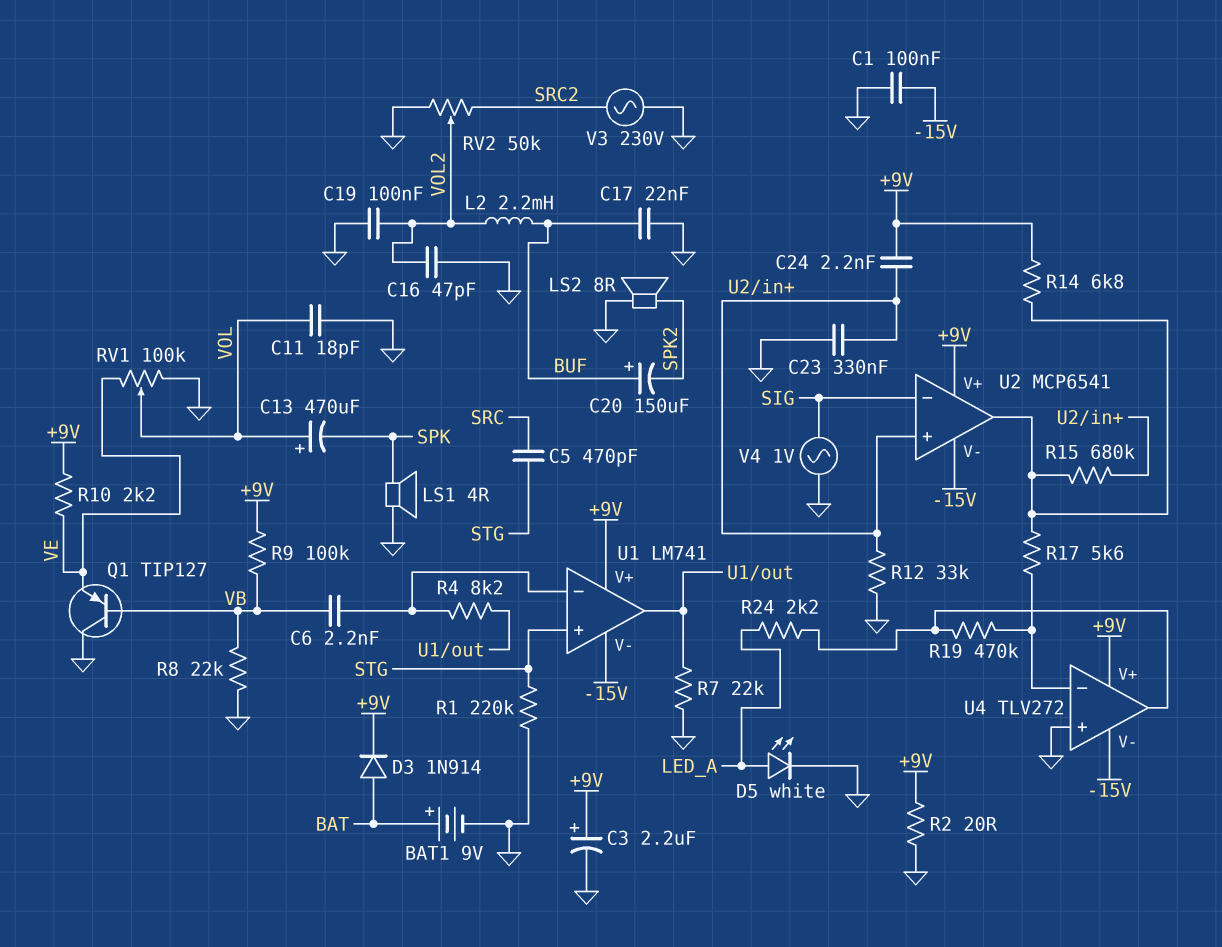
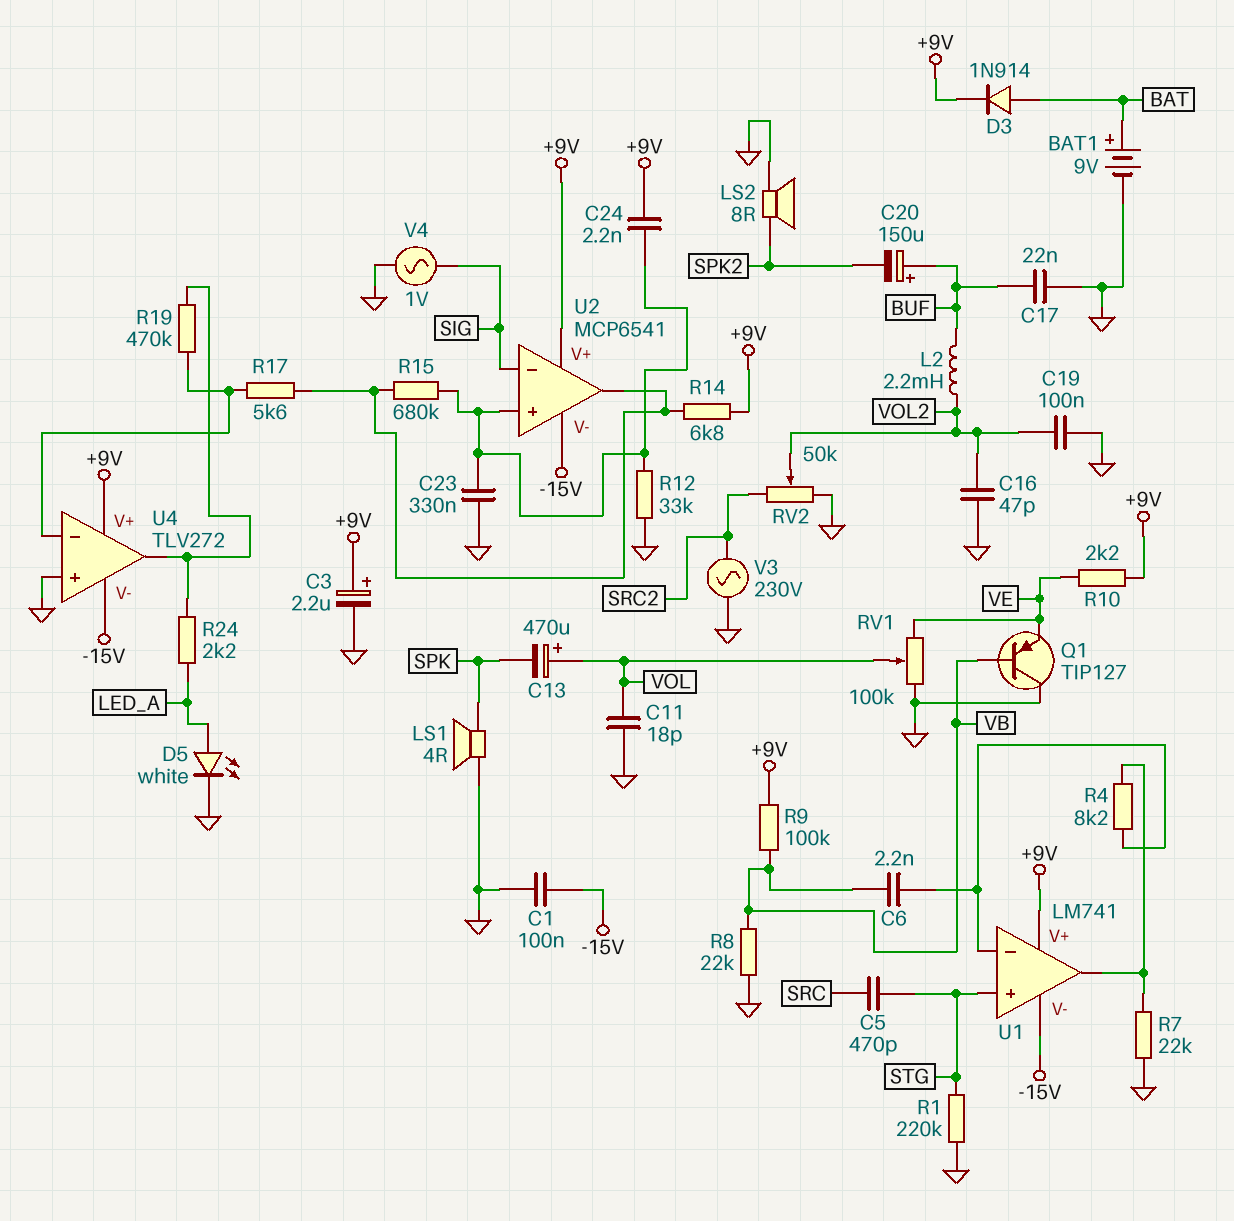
R2: 20 (+9V, GND) -> none

